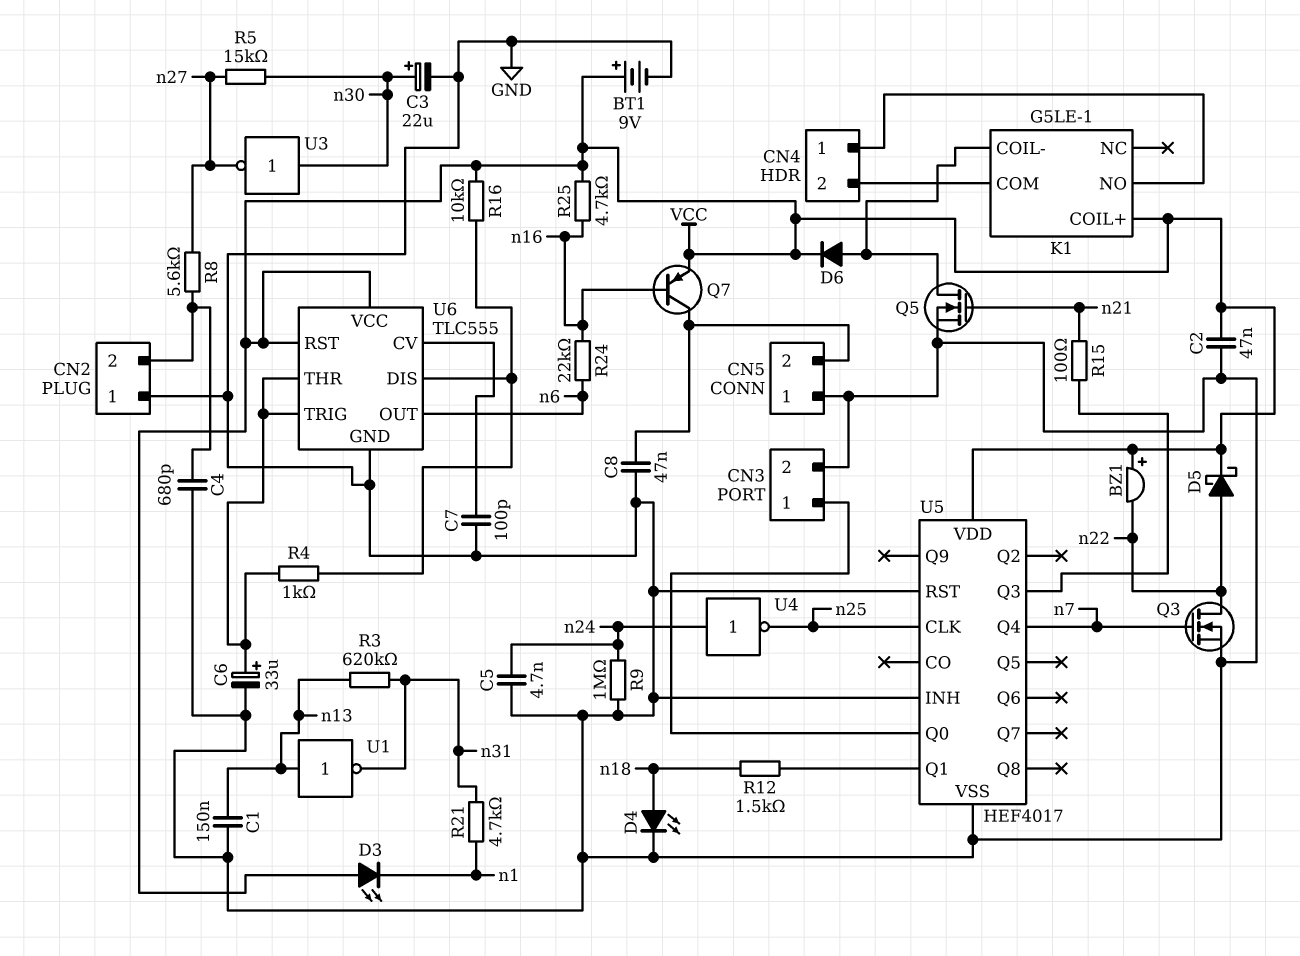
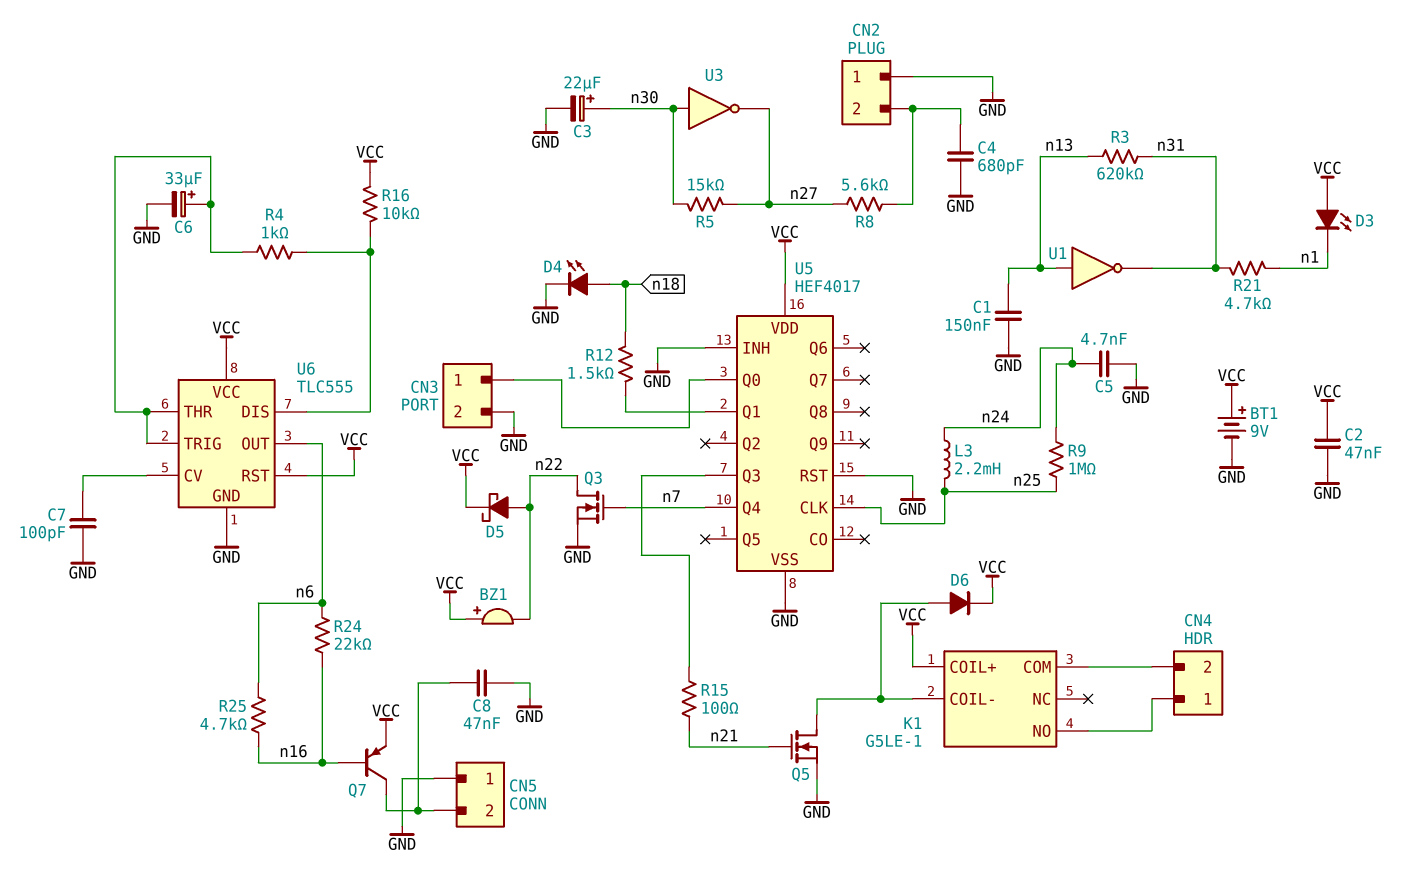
L3: none -> 2.2mH (n24, n25)
R9: 1M (GND, n24) -> 1M (n24, n25)
R25: 4.7k (VCC, n16) -> 4.7k (n6, n16)
U4: NOT (in n24, out n25) -> none

